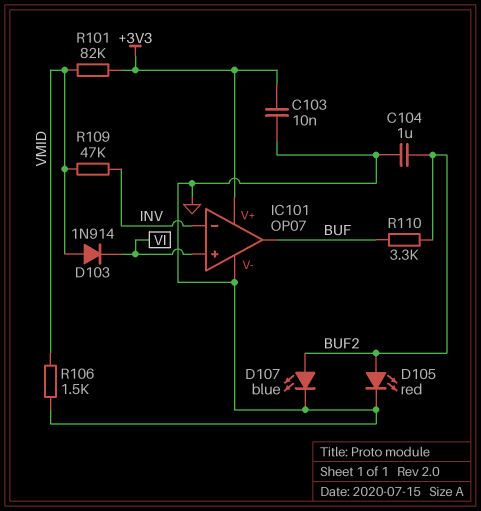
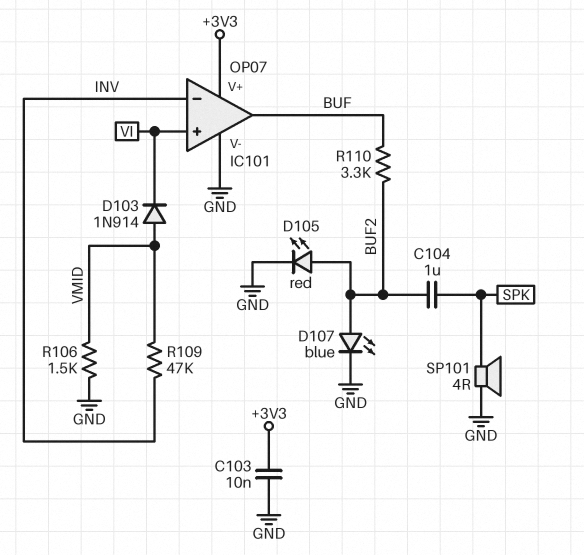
C104: 1uF (BUF2, GND) -> 1uF (BUF2, SPK)
R101: 82k (+3V3, VMID) -> none
SP101: none -> speaker 4R (GND, SPK)

